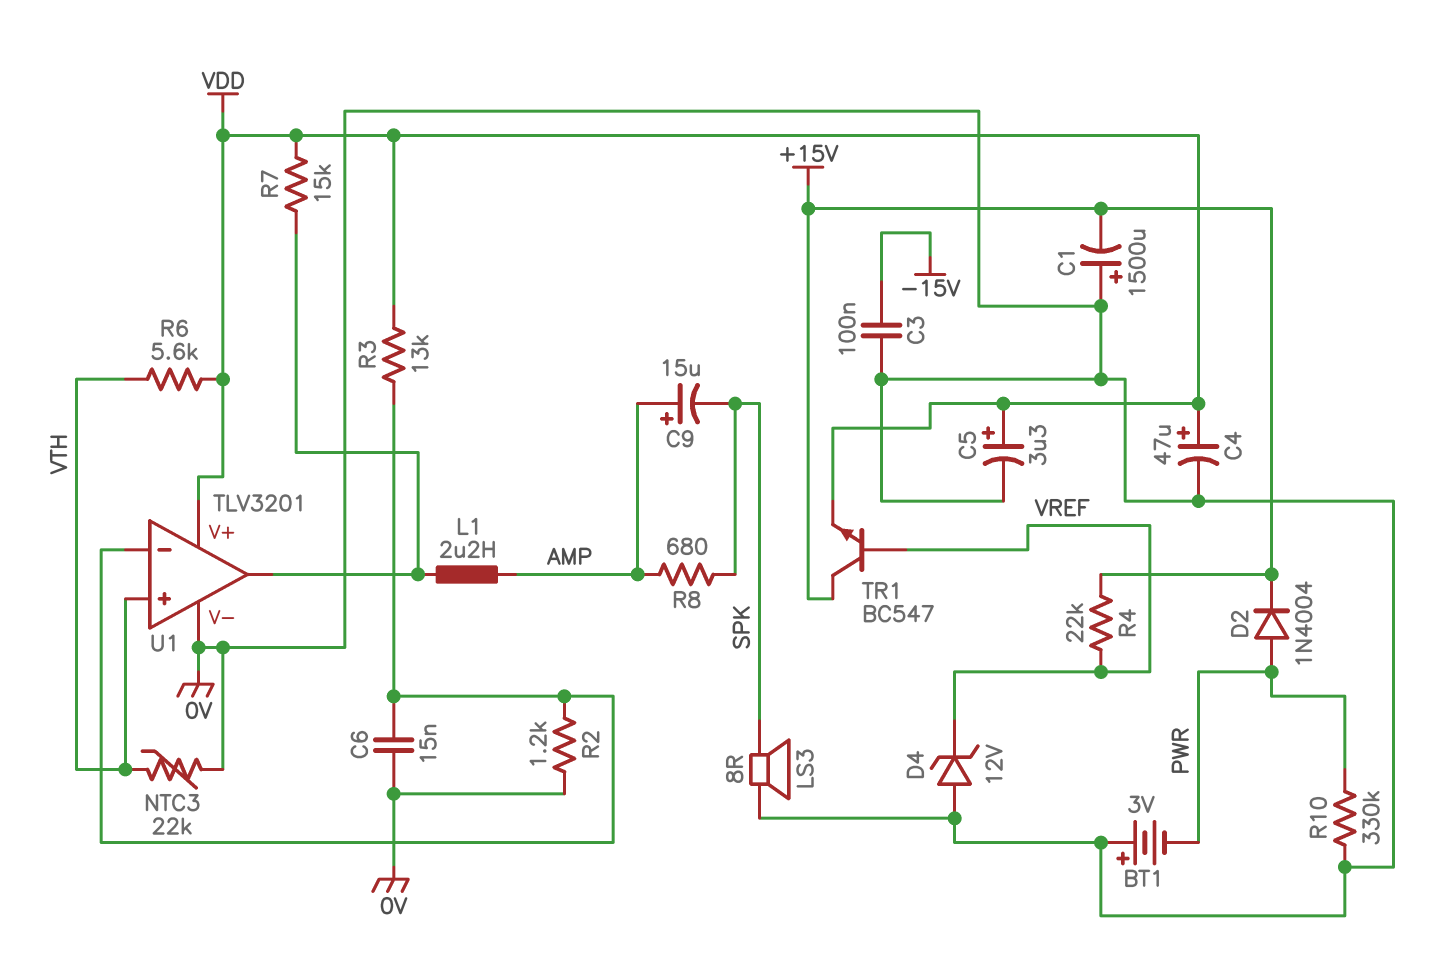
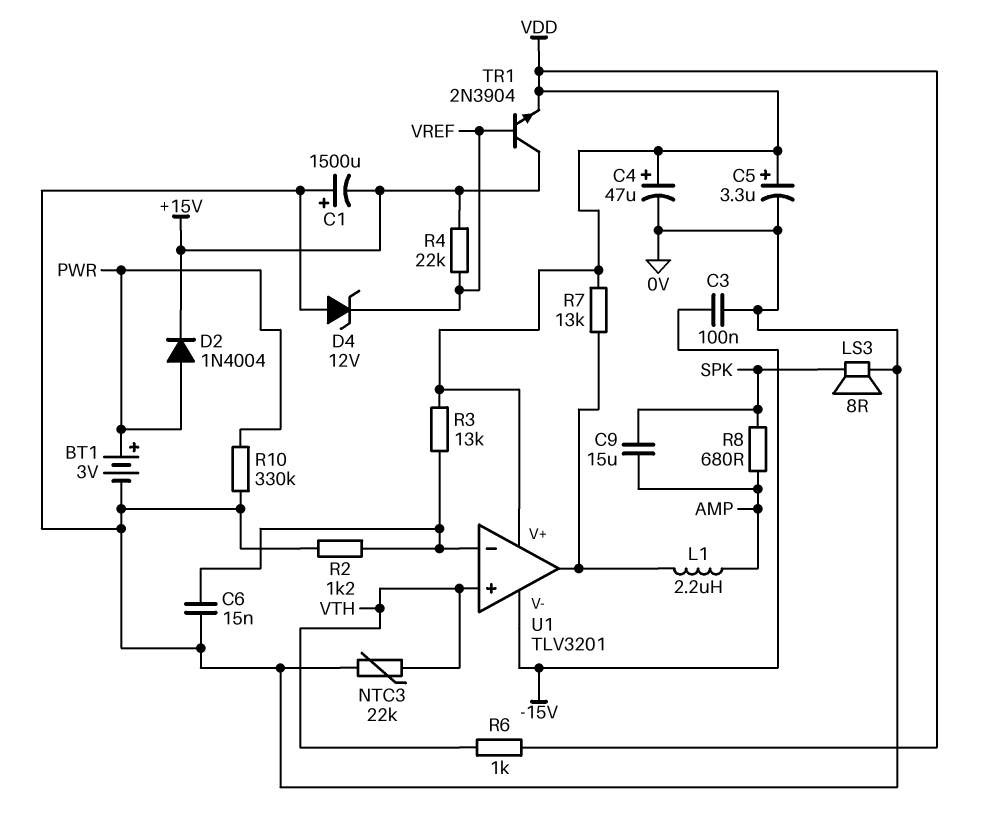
BT1: 3V (plus 0V, minus PWR) -> 3V (plus PWR, minus 0V)
C9: 15uF (plus AMP, minus SPK) -> 15uF (AMP, SPK)
R6: 5.6k (VDD, VTH) -> 1k (VDD, VTH)
R7: 15k (U1/out, VDD) -> 13k (U1/out, VDD)
TR1: NPN BC547 (B VREF, C +15V, E VDD) -> NPN 2N3904 (B VREF, C +15V, E VDD)
U1 pin V-: 0V -> -15V

